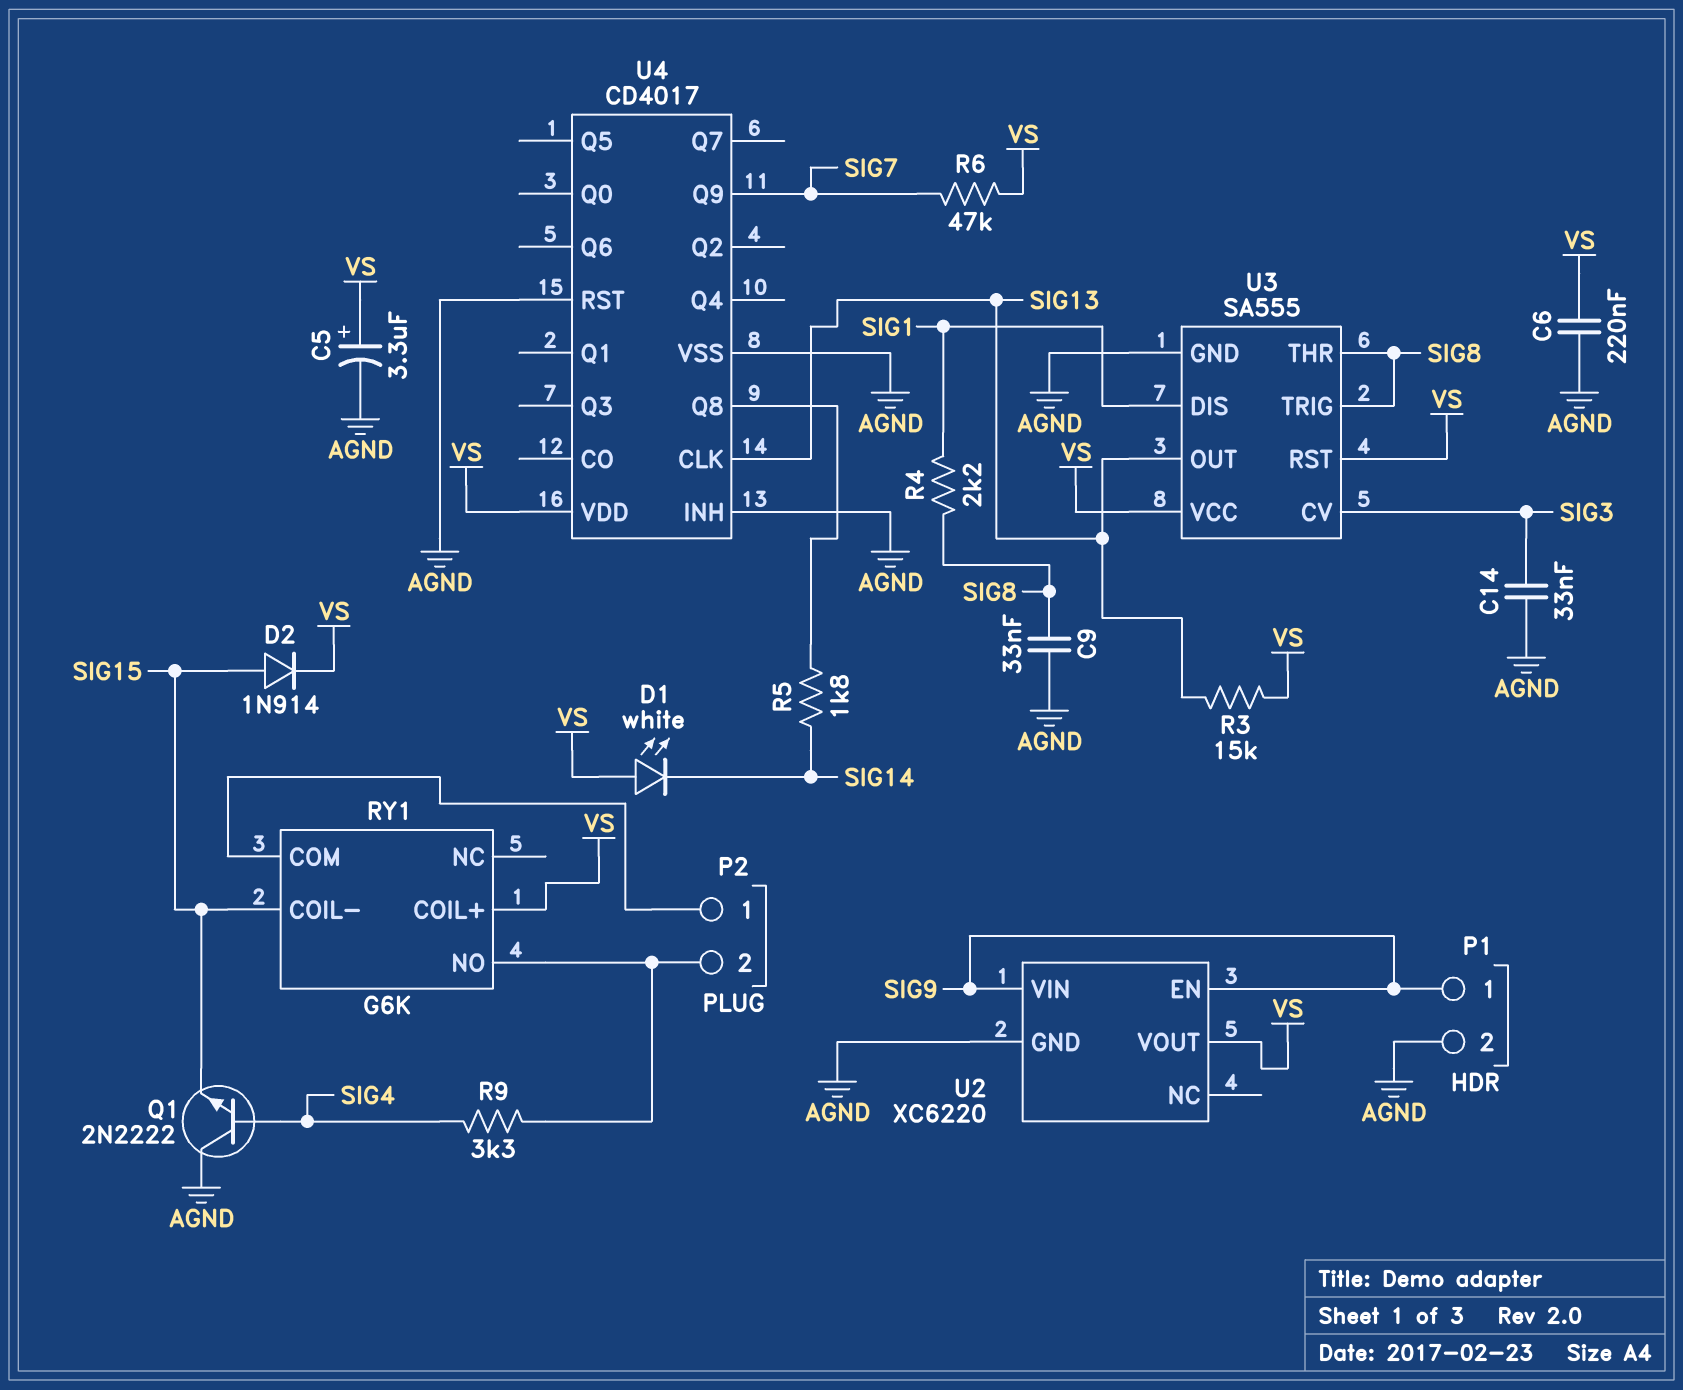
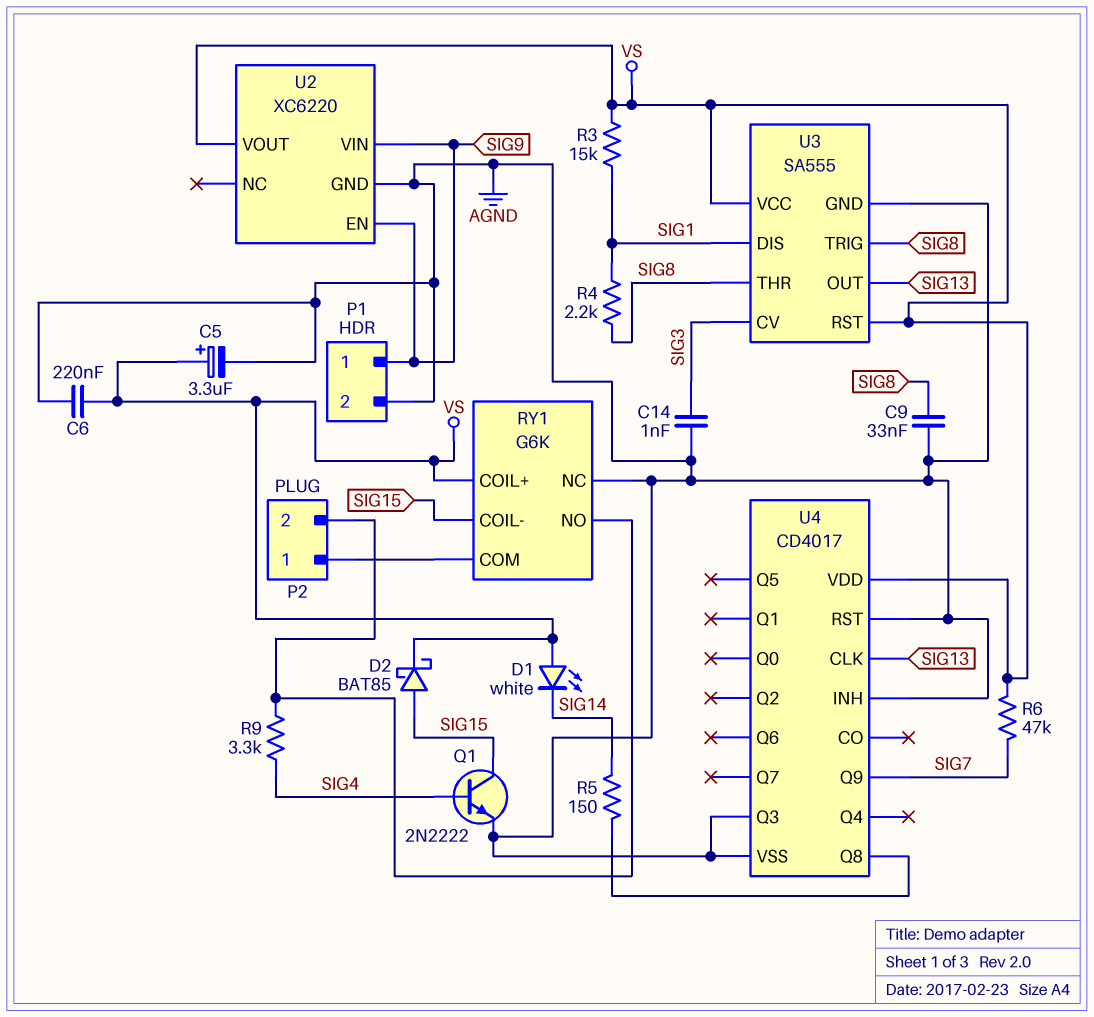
C14: 33nF (AGND, SIG3) -> 1nF (AGND, SIG3)
D2: diode 1N914 (A SIG15, K VS) -> schottky BAT85 (A SIG15, K VS)
Q1: NPN 2N2222 (B SIG4, C AGND, E SIG15) -> NPN 2N2222 (B SIG4, C SIG15, E AGND)
R3: 15k (SIG13, VS) -> 15k (SIG1, VS)
R5: 1.8k (SIG14, U4/Q8) -> 150 (SIG14, U4/Q8)
RY1 pin NC: none -> AGND
U4 pin Q3: none -> AGND

